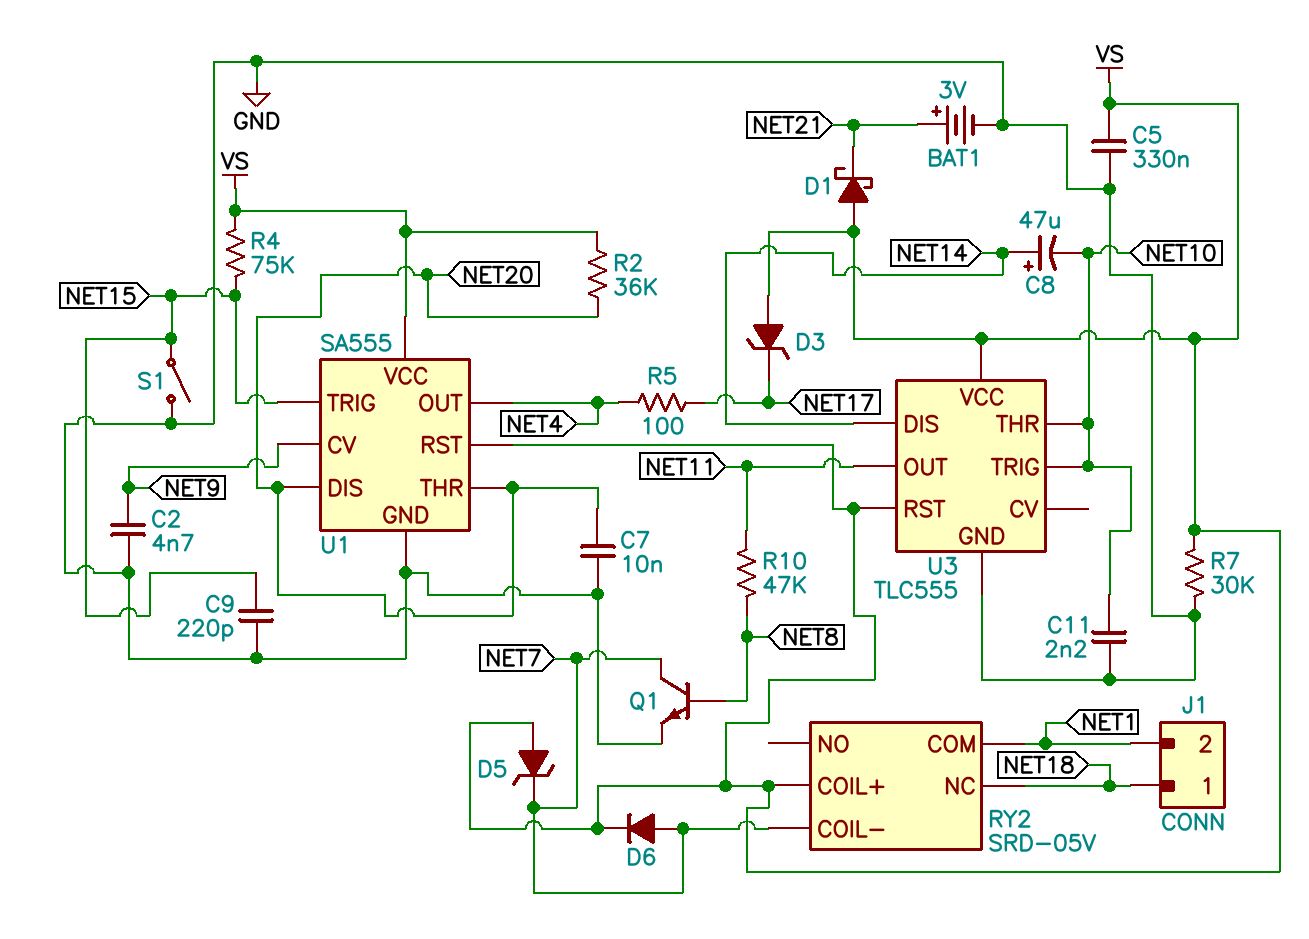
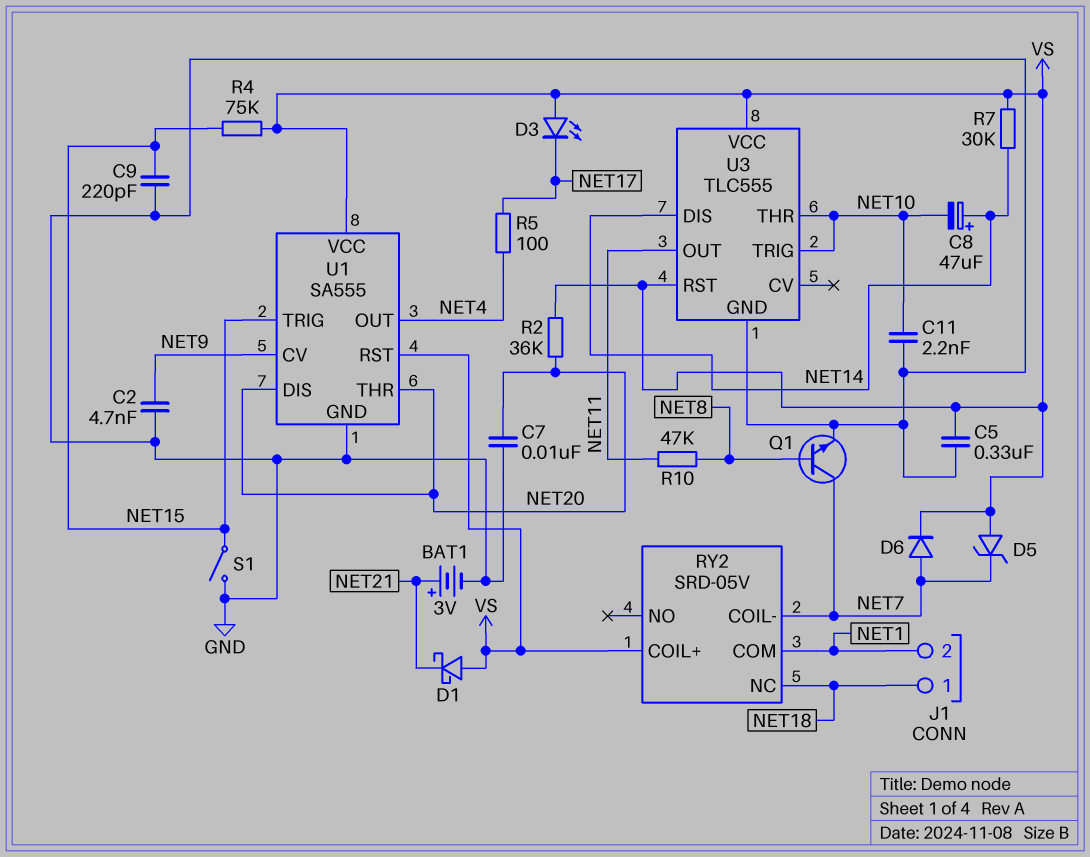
D3: zener (A VS, K NET17) -> LED (A VS, K NET17)
R7: 30k (GND, VS) -> 30k (NET14, VS)

